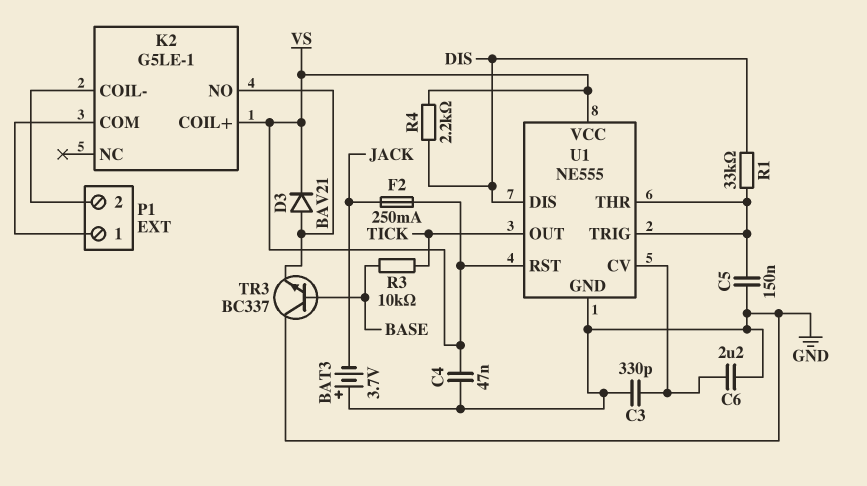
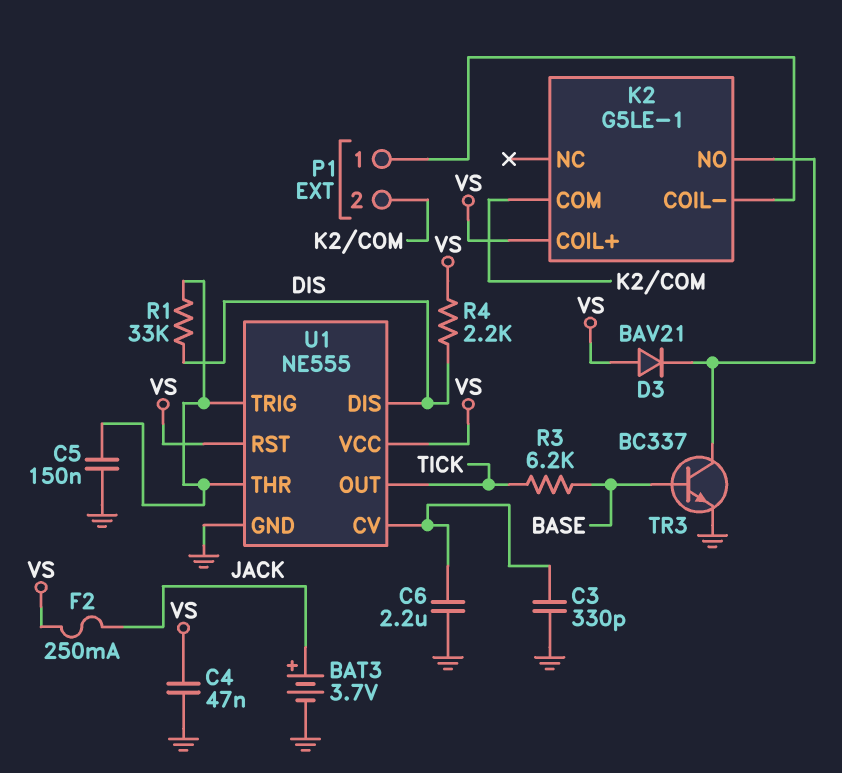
BAT3: 3.7V (plus GND, minus JACK) -> 3.7V (plus JACK, minus GND)
D3: diode BAV21 (A K2/NO, K VS) -> diode BAV21 (A VS, K K2/NO)
P1 pin 1: K2/COM -> K2/COIL-
P1 pin 2: K2/COIL- -> K2/COM
R3: 10k (BASE, TICK) -> 6.2k (BASE, TICK)
TR3: NPN BC337 (B BASE, C GND, E K2/NO) -> NPN BC337 (B BASE, C K2/NO, E GND)

